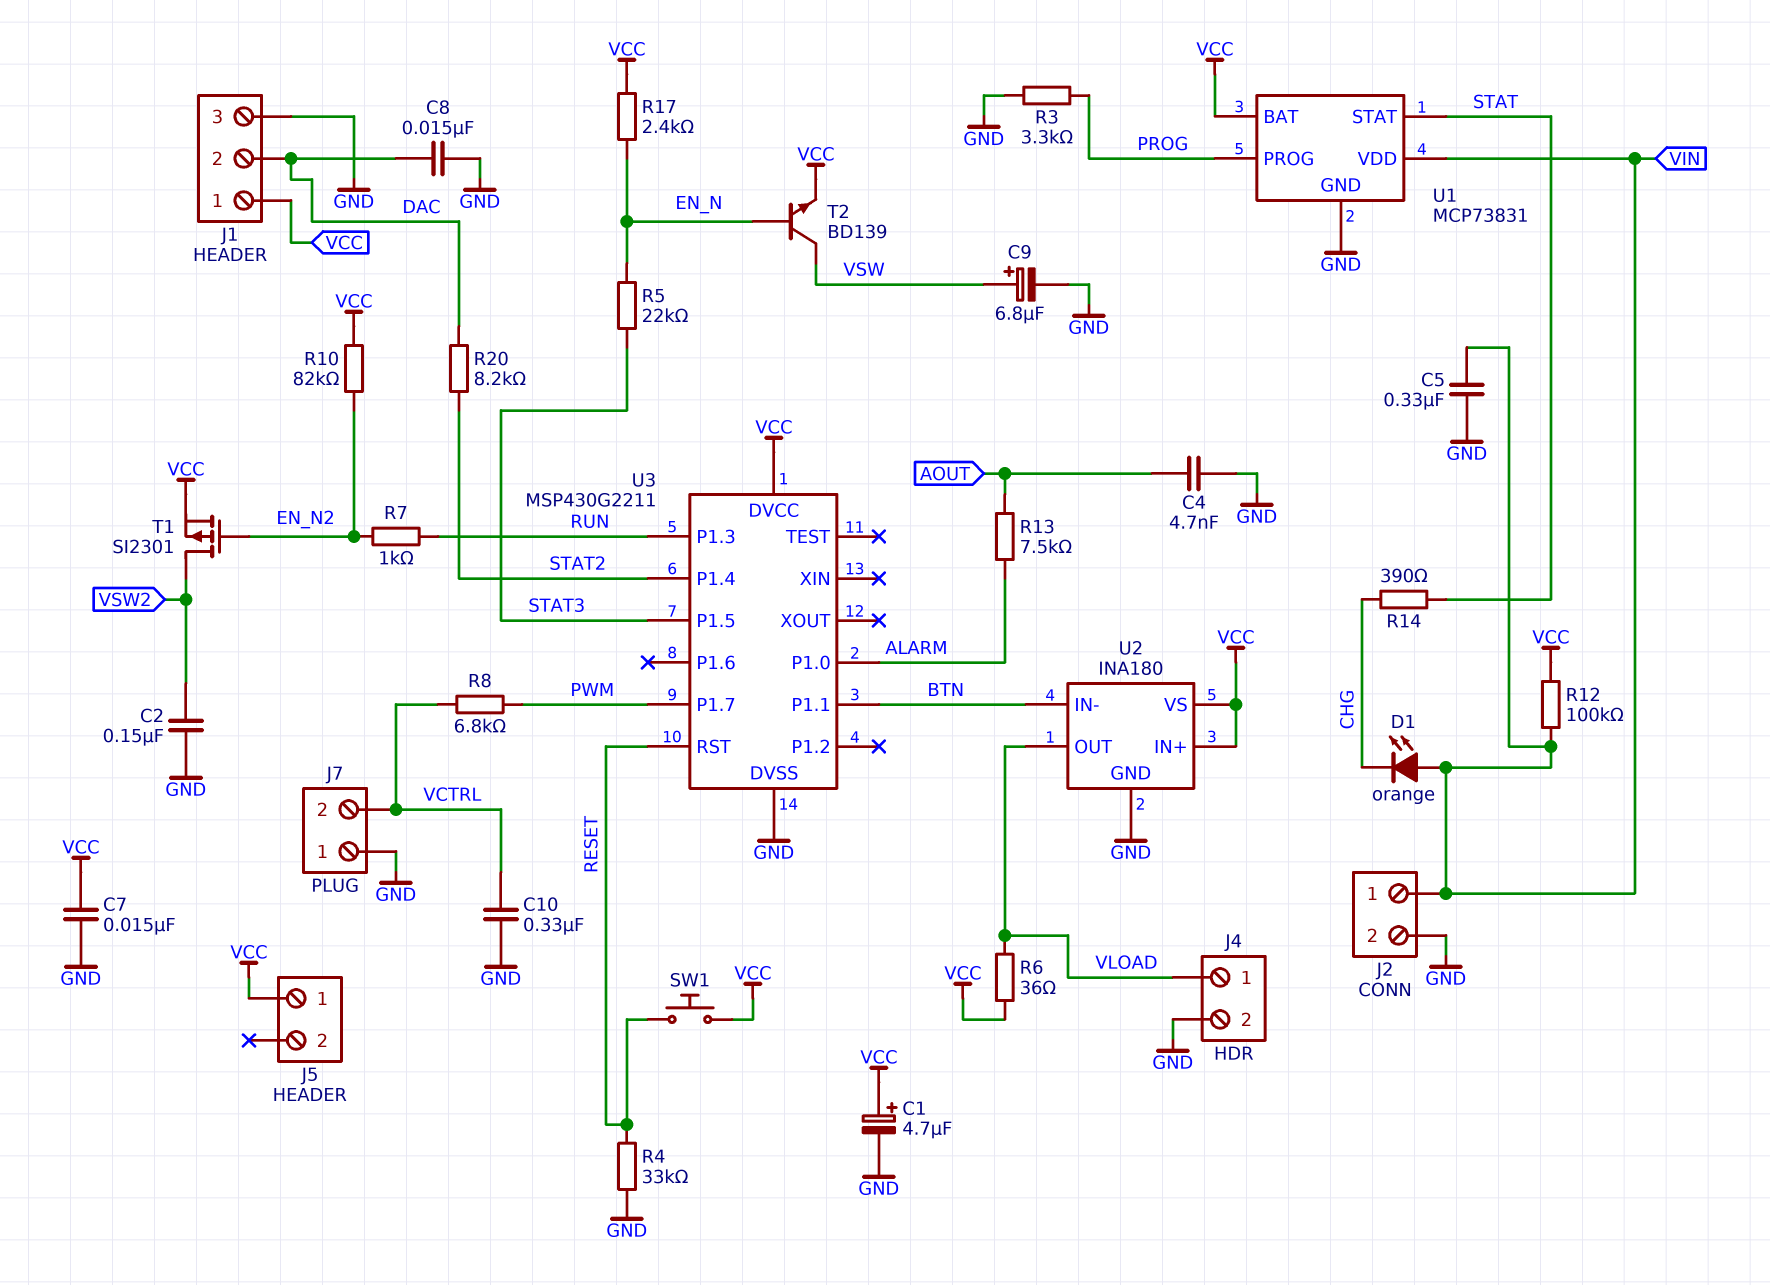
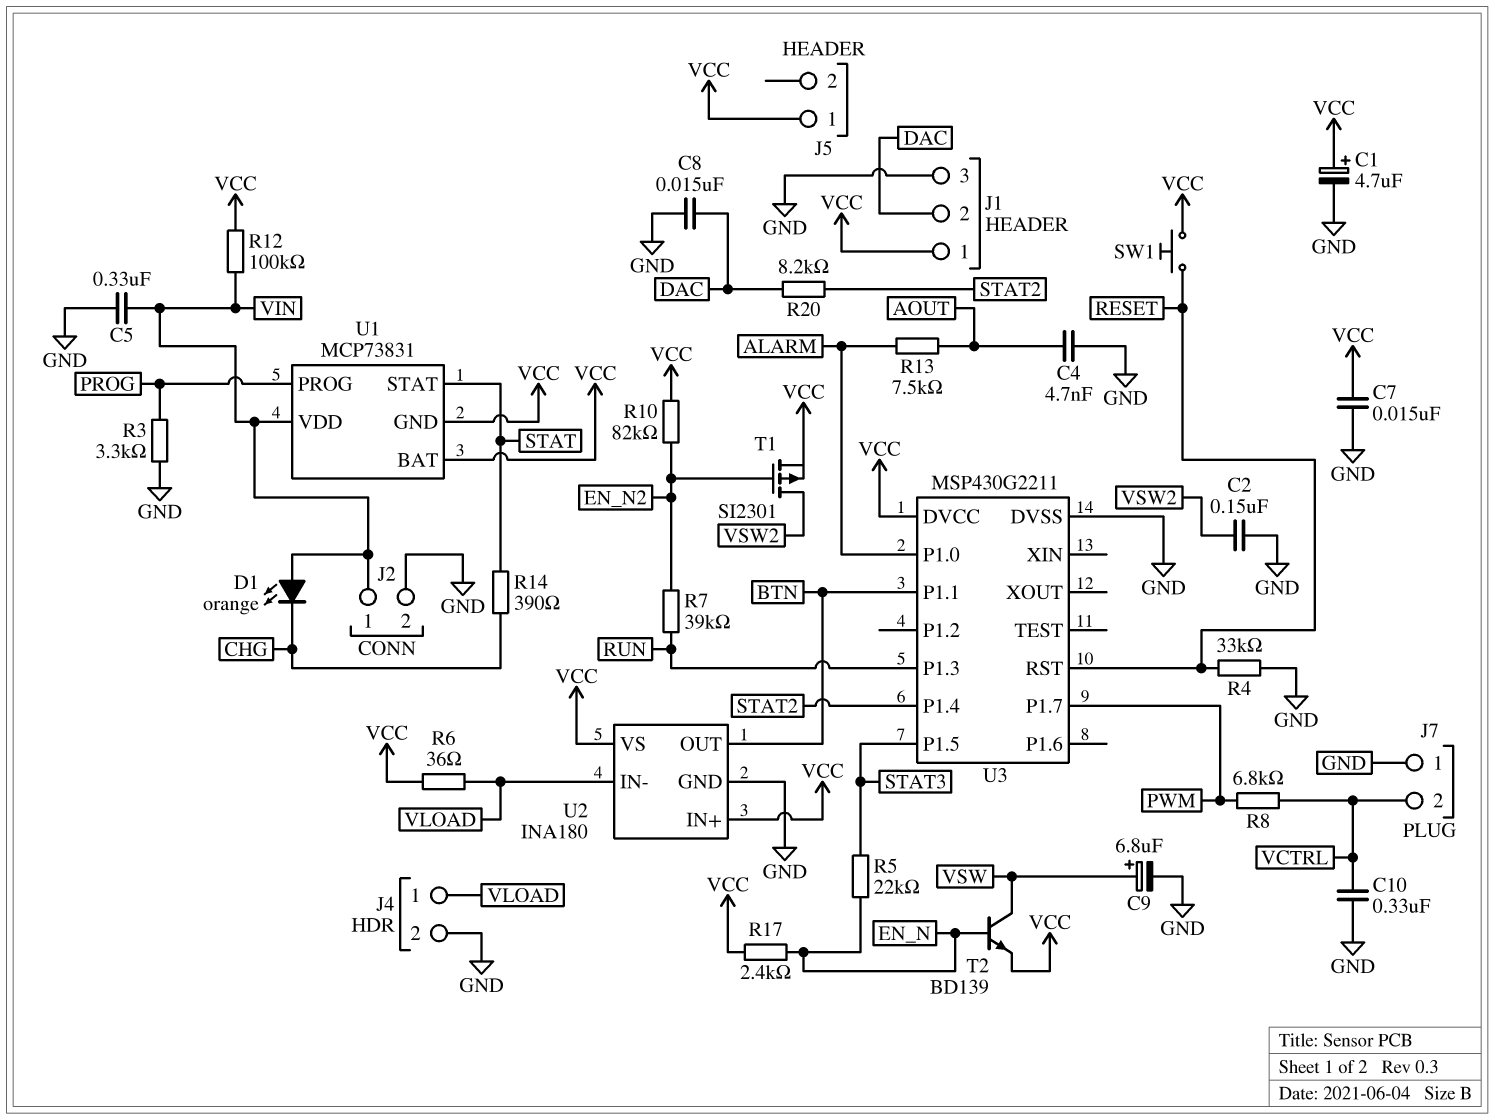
R7: 1k (EN_N2, RUN) -> 39k (EN_N2, RUN)
U1 pin GND: GND -> VCC
U2 pin IN-: BTN -> VLOAD
U2 pin OUT: VLOAD -> BTN

